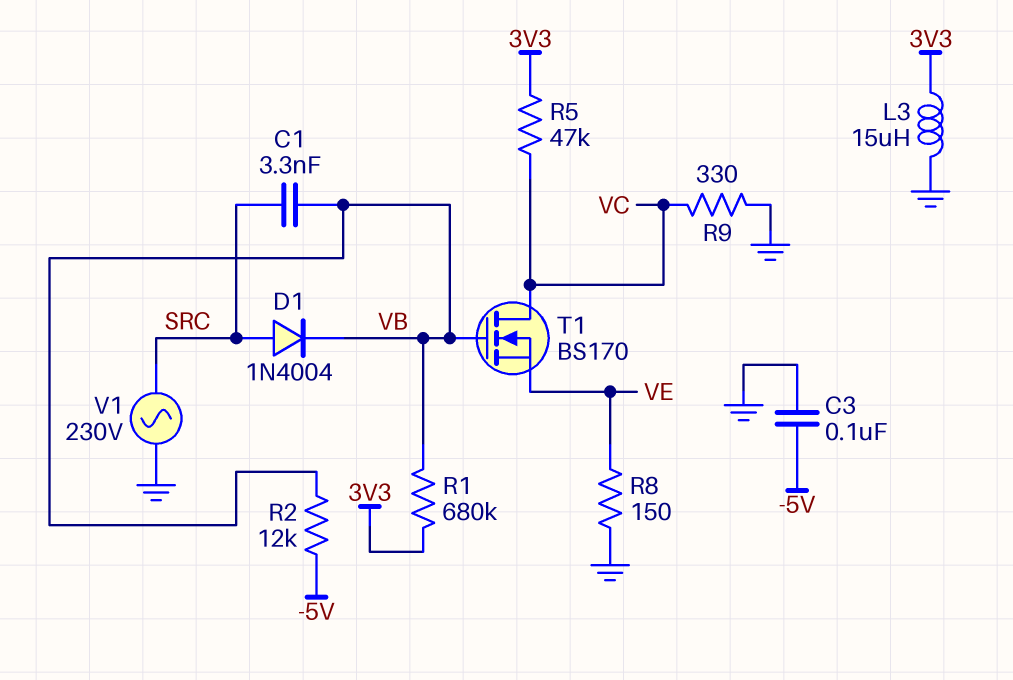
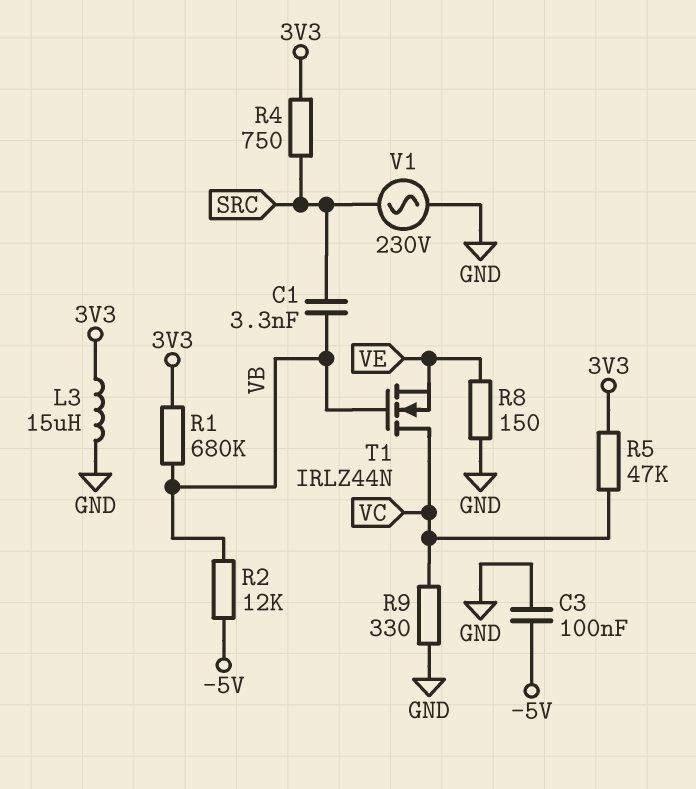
D1: diode 1N4004 (A SRC, K VB) -> none
R4: none -> 750 (3V3, SRC)
T1: NMOS BS170 (G VB, D VC, S VE) -> NMOS IRLZ44N (G VB, D VC, S VE)

